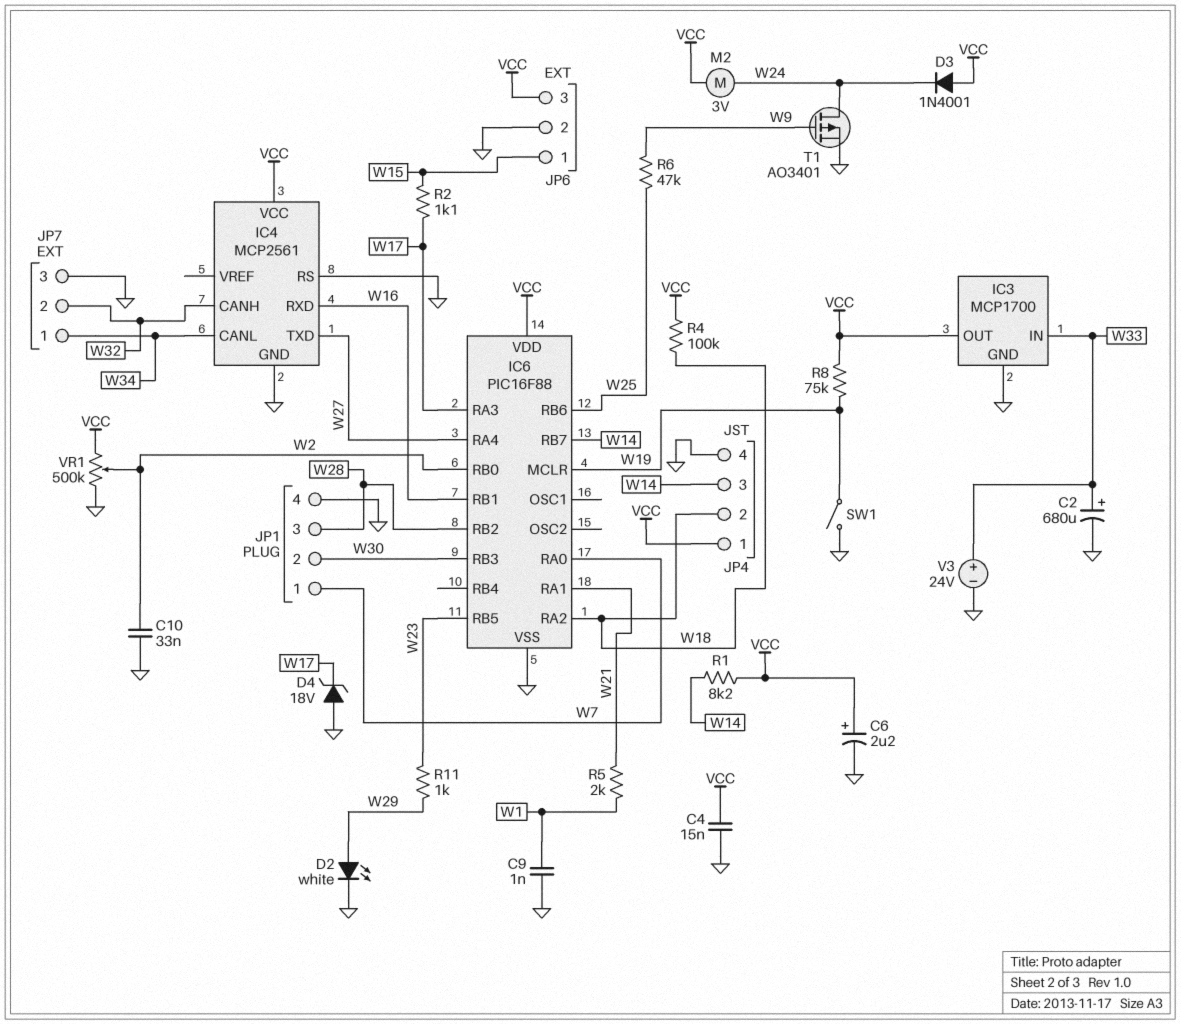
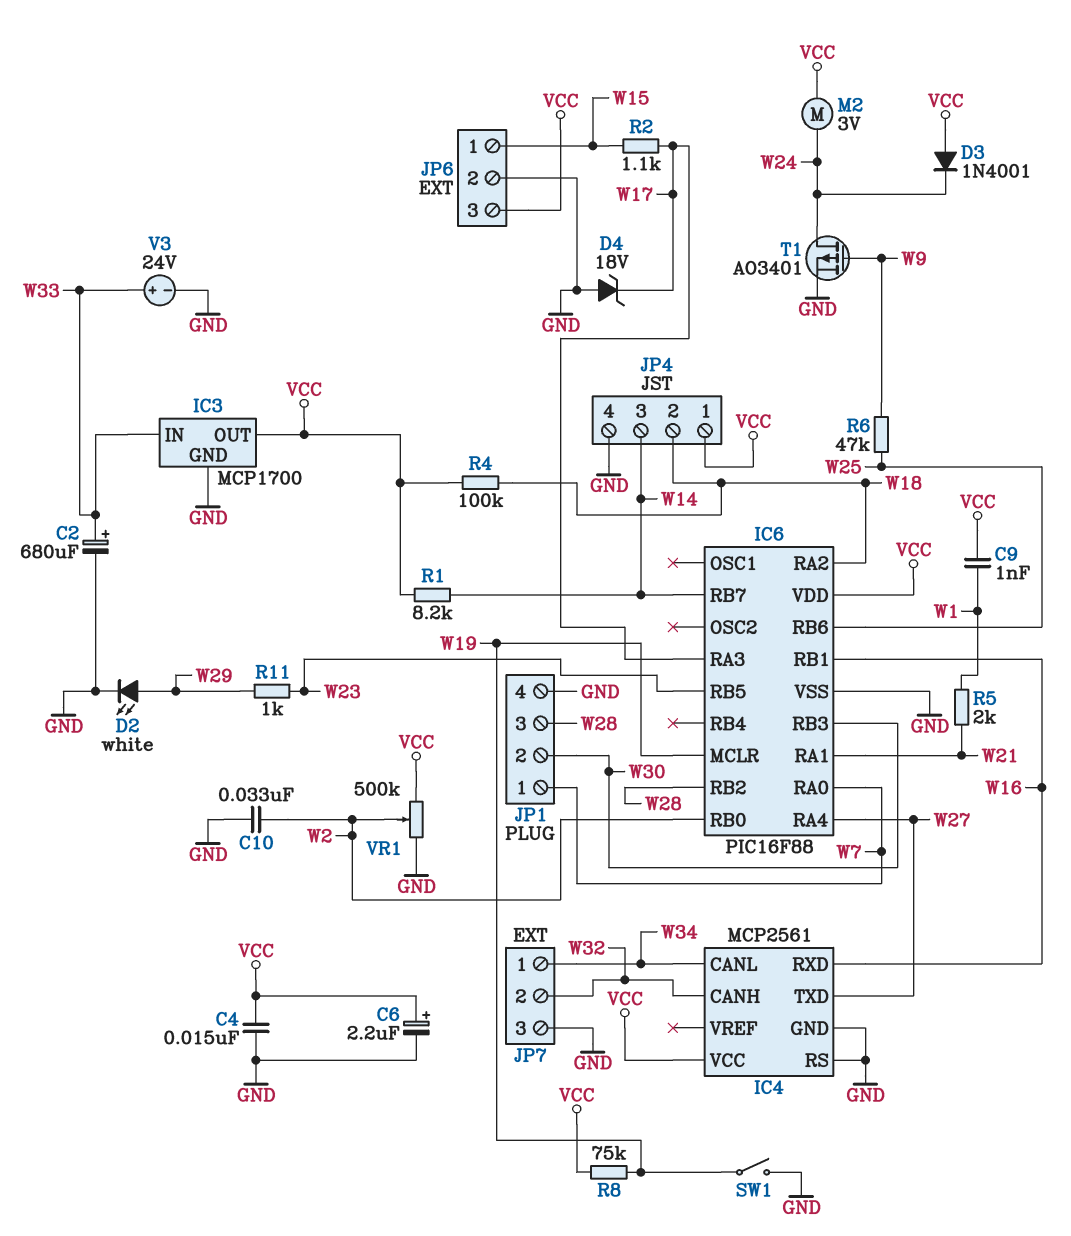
C9: 1nF (GND, W1) -> 1nF (VCC, W1)

